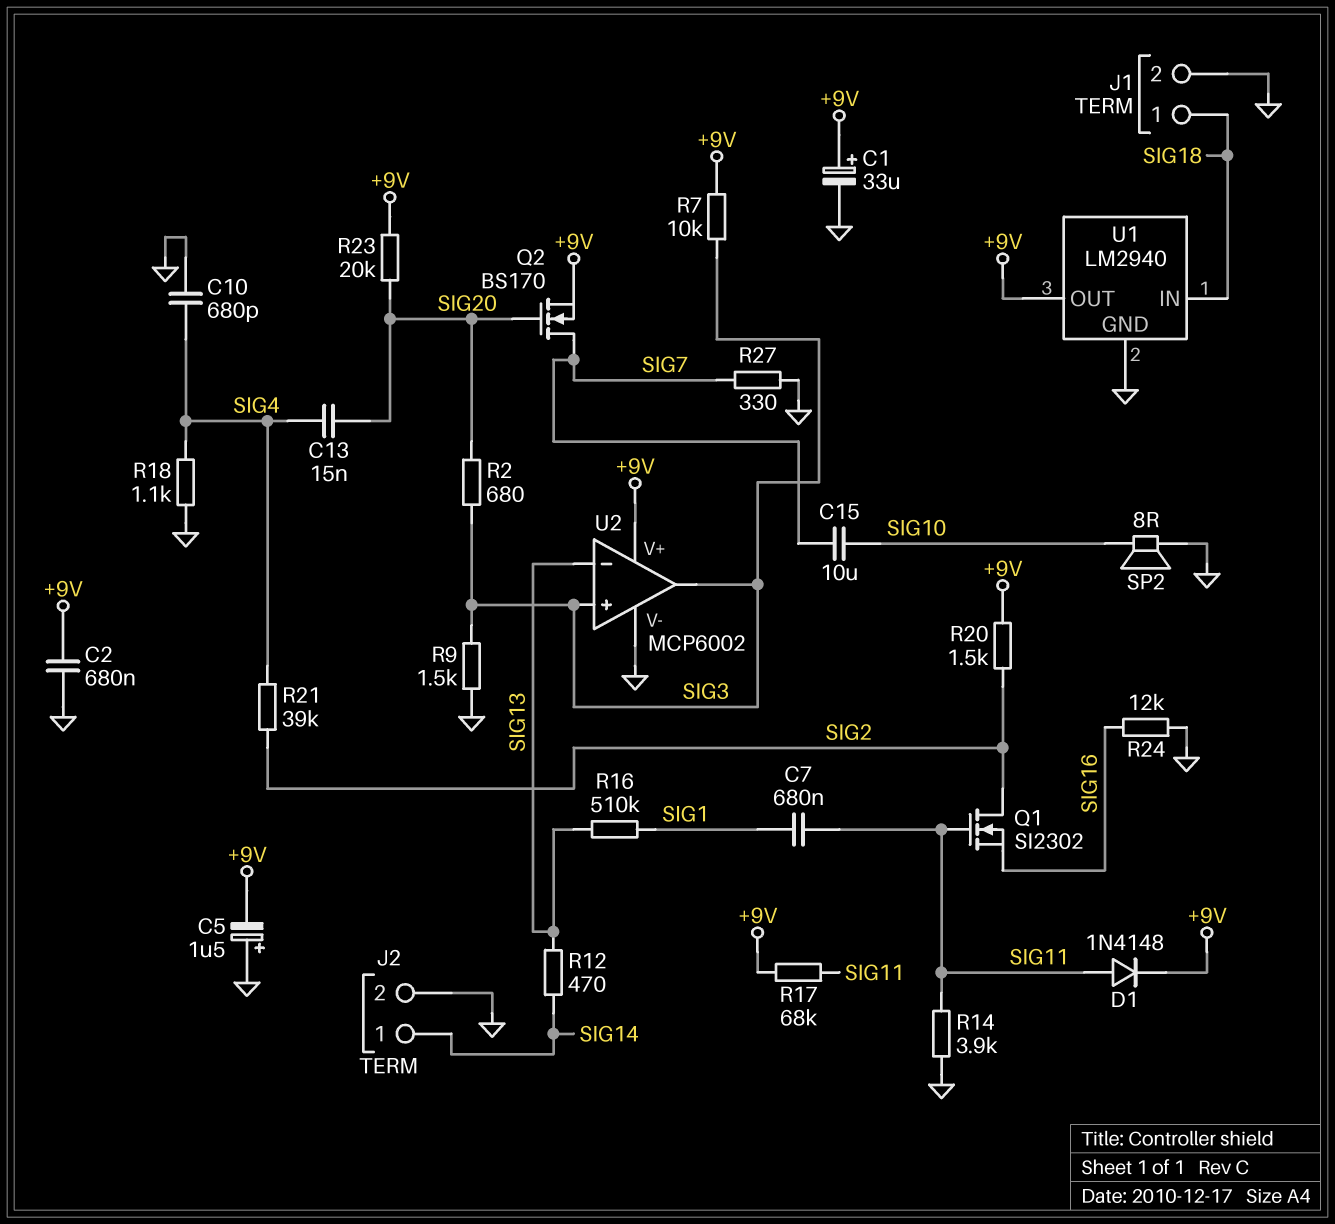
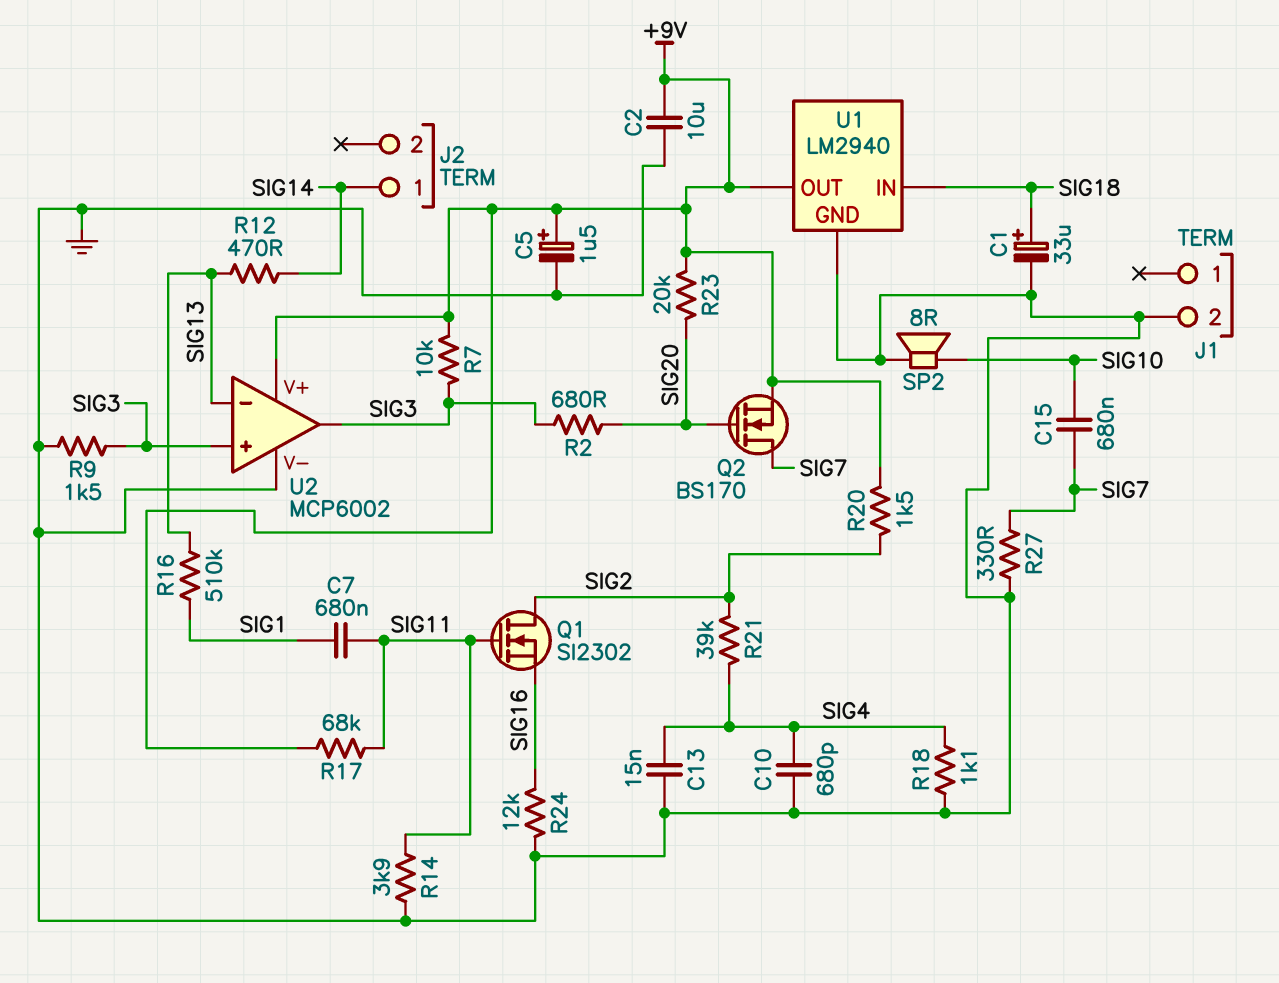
C1: 33uF (plus +9V, minus GND) -> 33uF (plus SIG18, minus GND)
C2: 680nF (+9V, GND) -> 10uF (+9V, GND)
C5: 1.5uF (plus GND, minus +9V) -> 1.5uF (plus +9V, minus GND)
C13: 15nF (SIG4, SIG20) -> 15nF (GND, SIG4)
C15: 10uF (SIG7, SIG10) -> 680nF (SIG7, SIG10)
D1: diode 1N4148 (A SIG11, K +9V) -> none
J1 pin 1: SIG18 -> none
J2 pin 2: GND -> none

